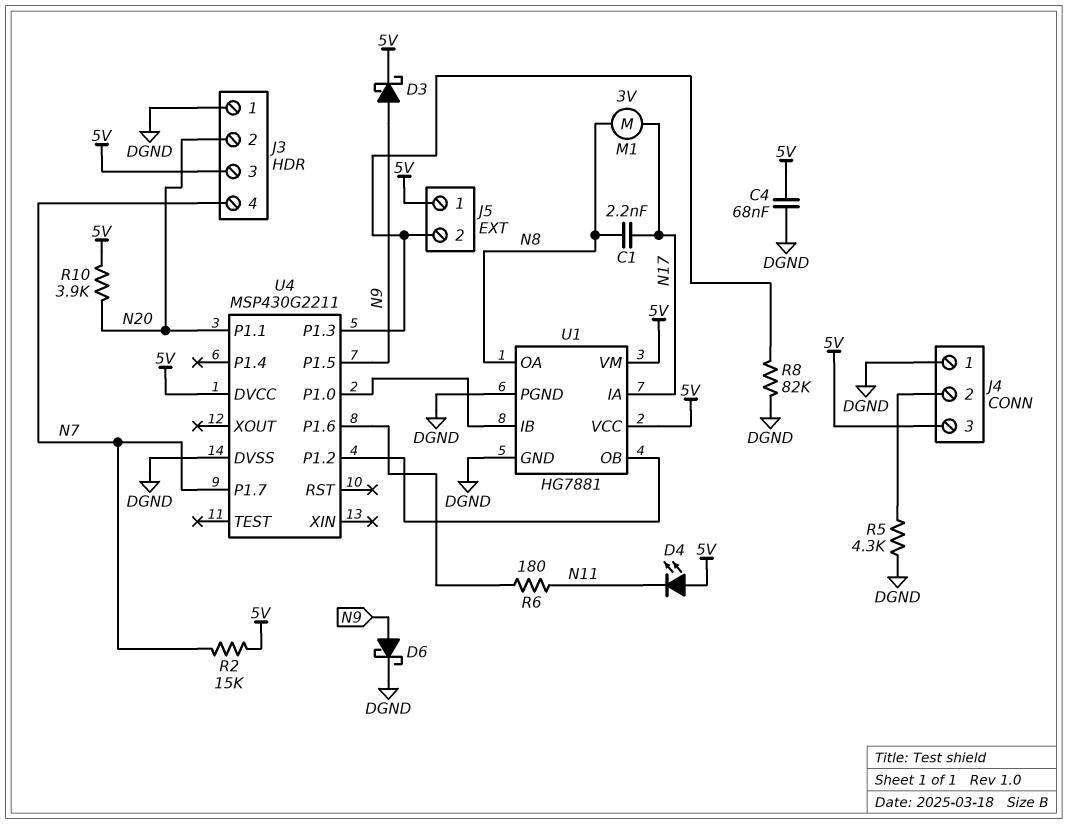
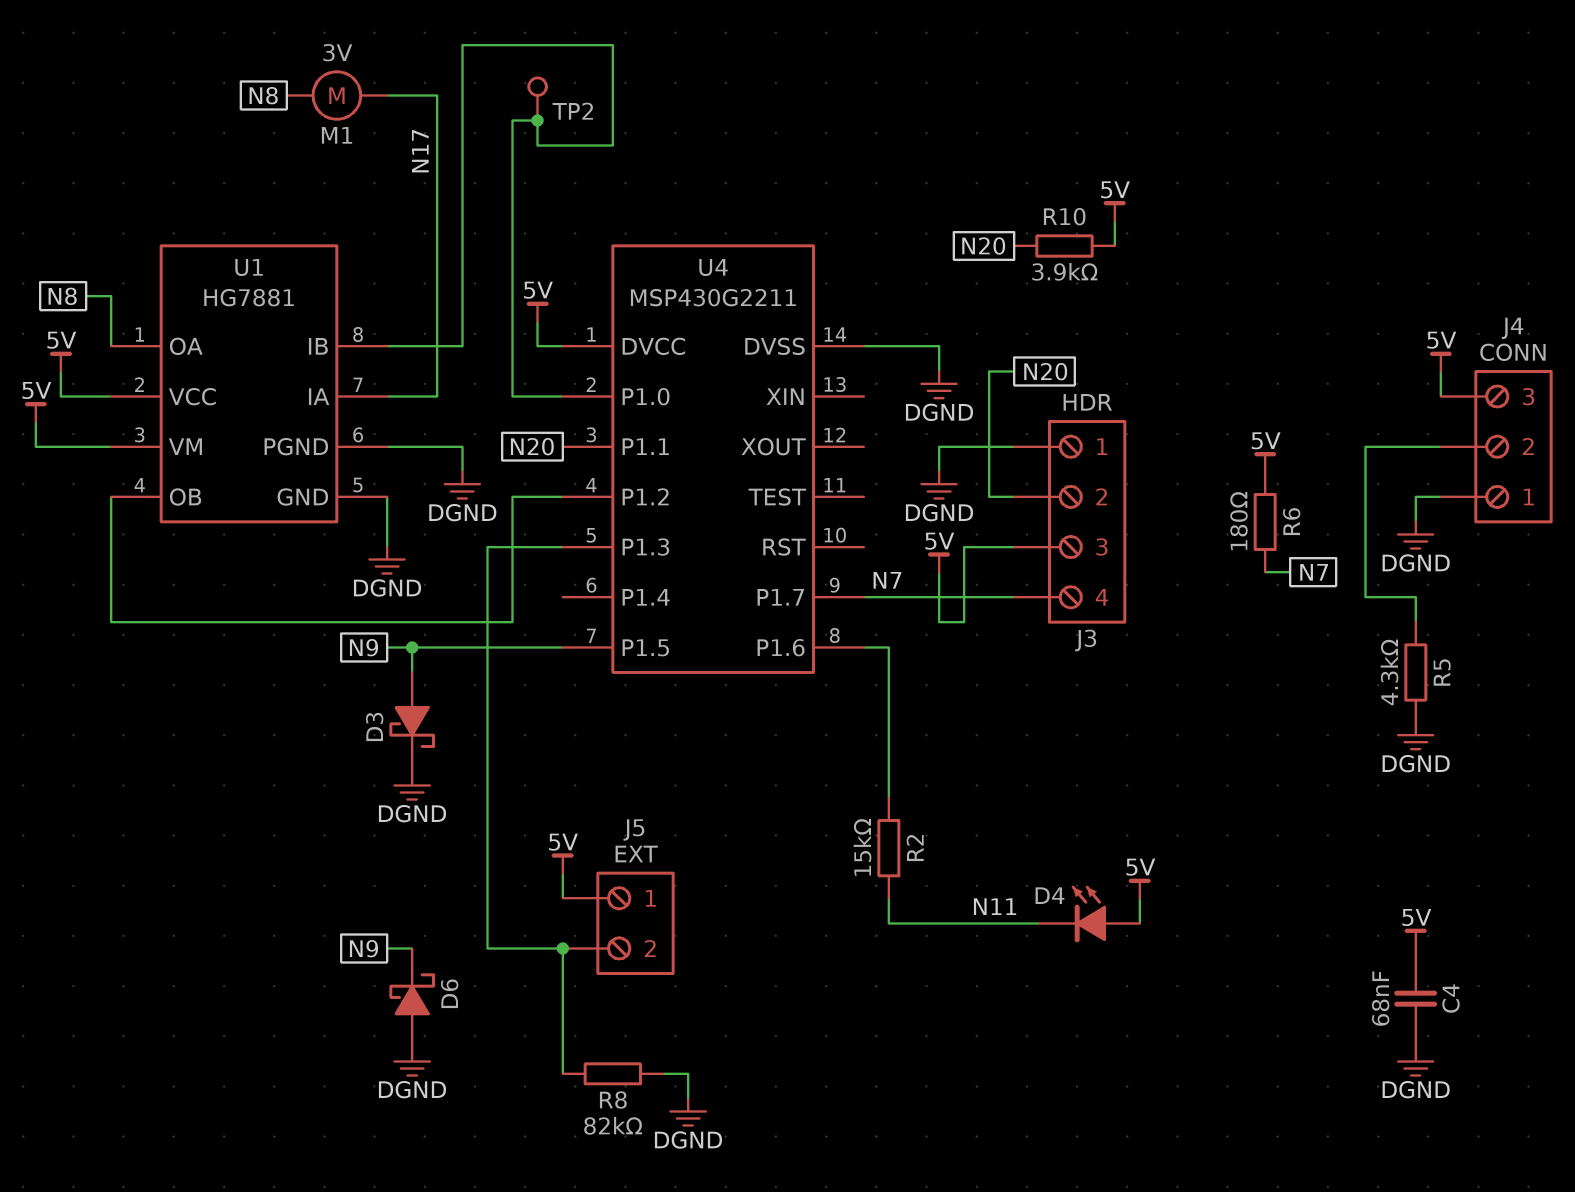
C1: 2.2nF (N8, N17) -> none
D3: schottky (A N9, K 5V) -> schottky (A N9, K DGND)
D6: schottky (A N9, K DGND) -> schottky (A DGND, K N9)
R2: 15k (5V, N7) -> 15k (N11, U4/P1.6)
R6: 180 (N11, U4/P1.6) -> 180 (5V, N7)
TP2: none -> test point (U1/IB)

